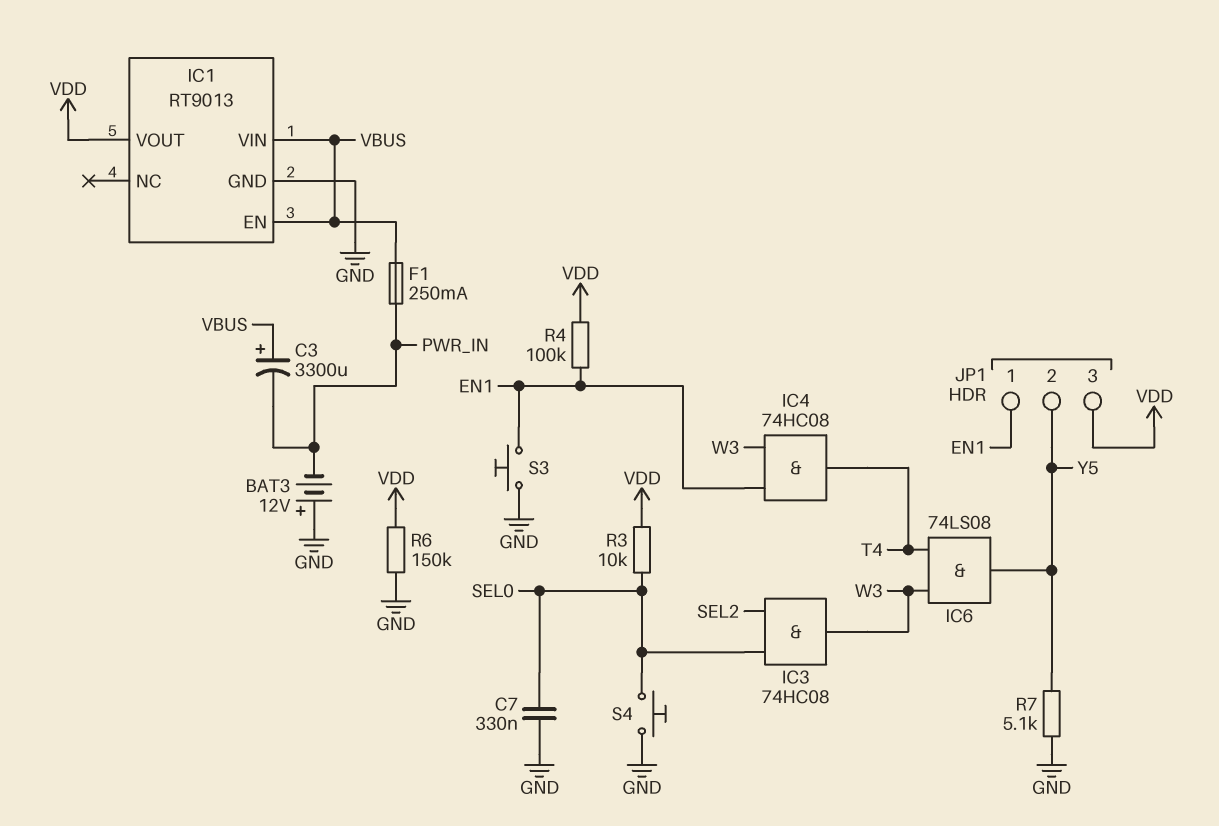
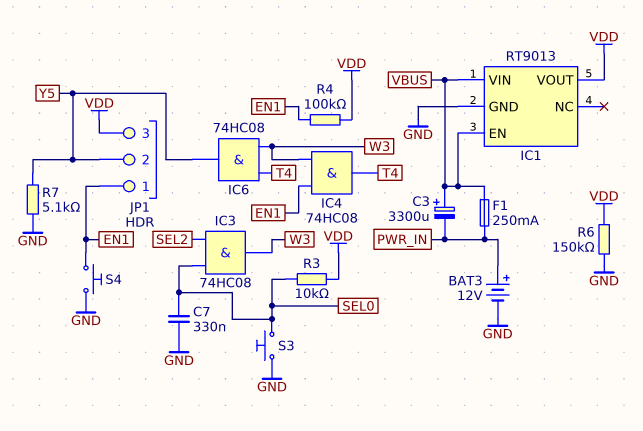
BAT3: 12V (plus GND, minus PWR_IN) -> 12V (plus PWR_IN, minus GND)
IC6: AND 74LS08 (in T4, in W3, out Y5) -> AND 74HC08 (in T4, in W3, out Y5)
S3: button (EN1, GND) -> button (GND, SEL0)
S4: button (GND, SEL0) -> button (EN1, GND)

